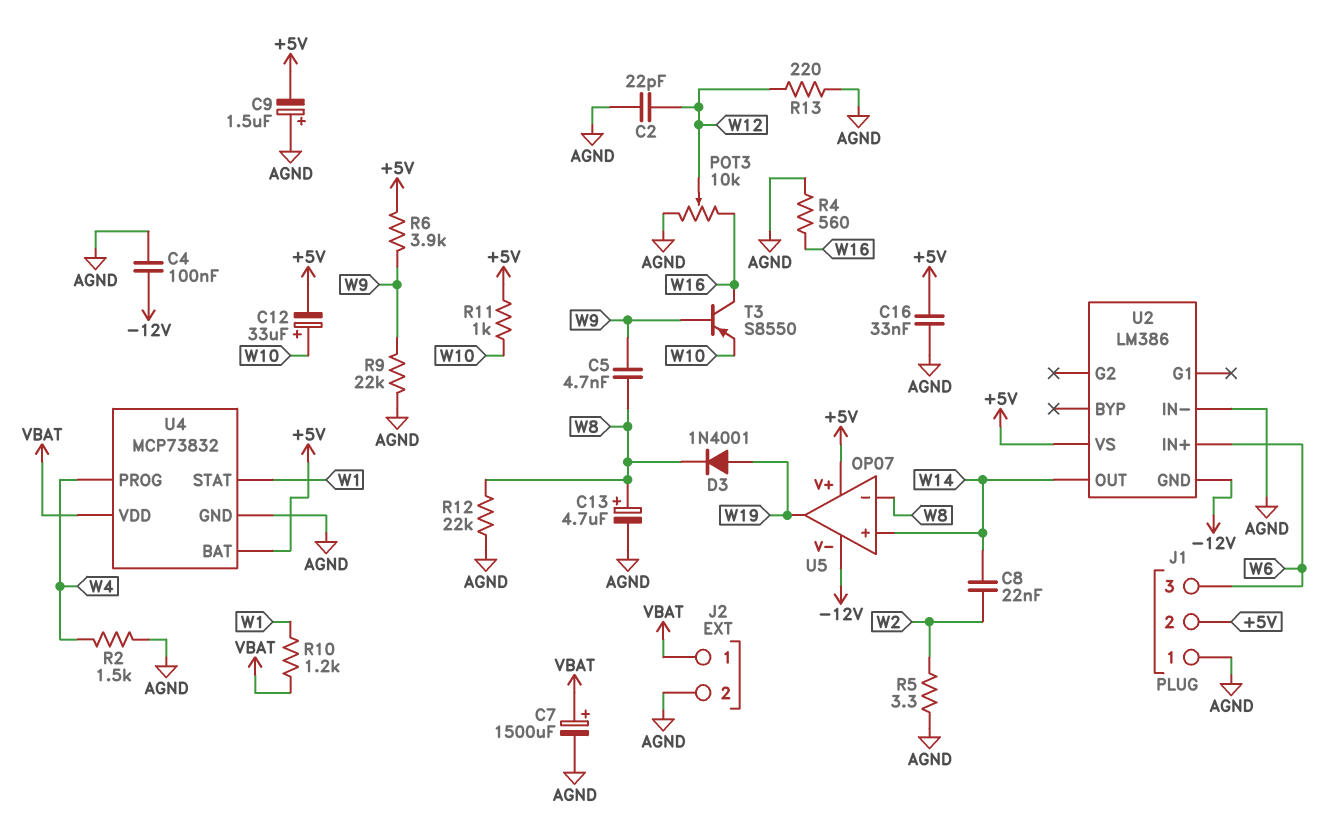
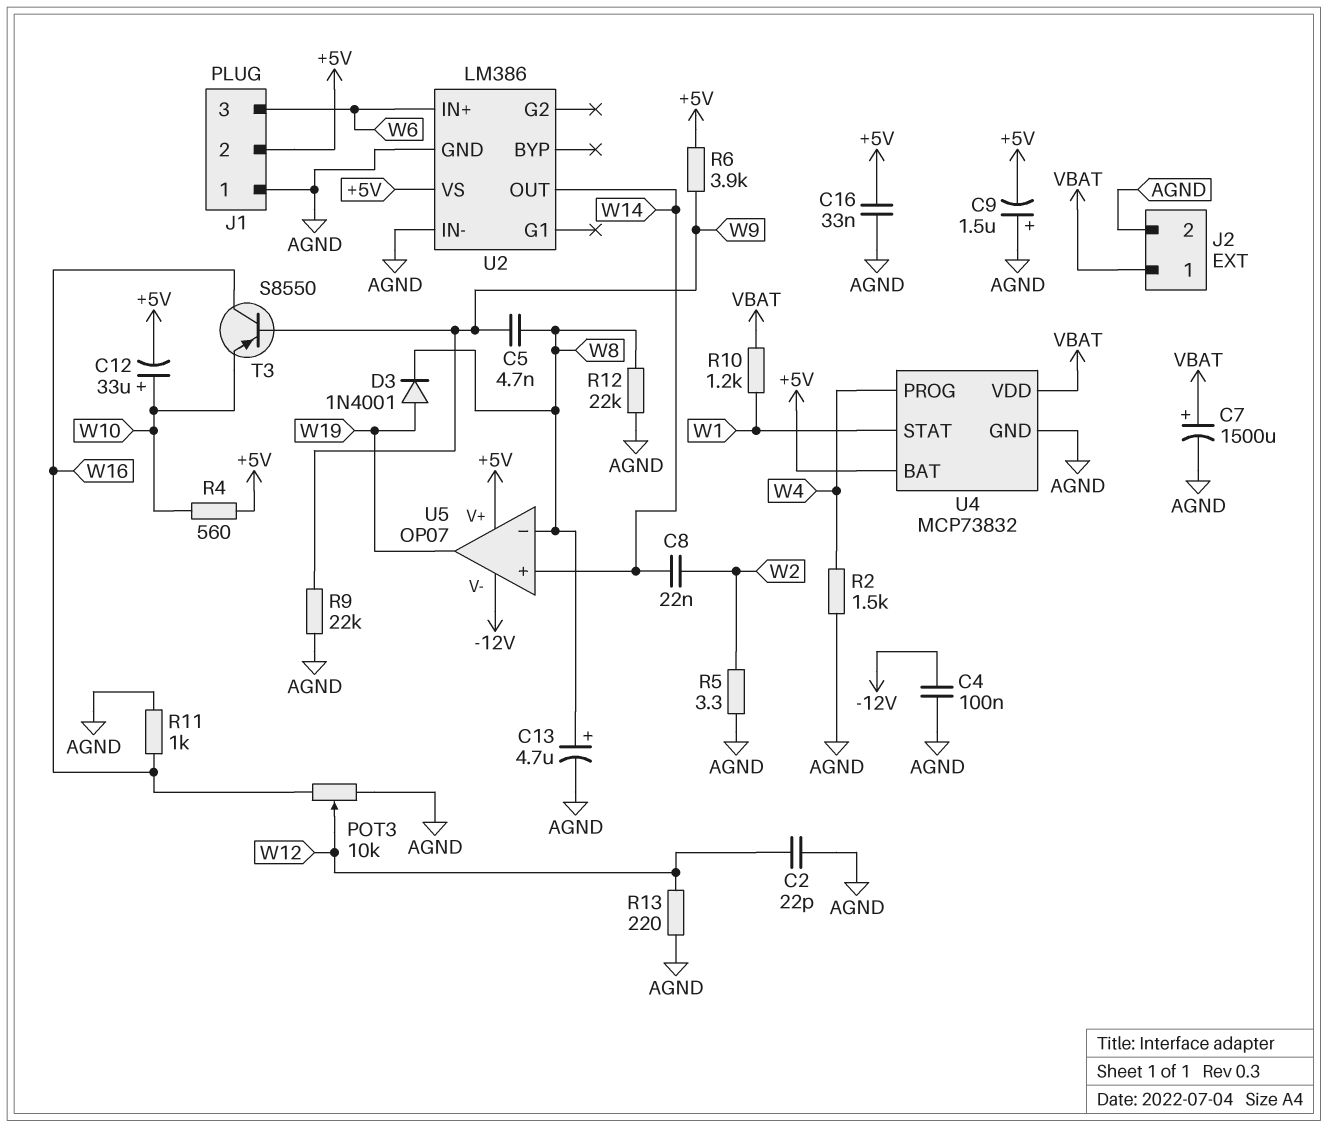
R4: 560 (AGND, W16) -> 560 (+5V, W10)
R11: 1k (+5V, W10) -> 1k (AGND, W16)
U2 pin GND: -12V -> AGND

